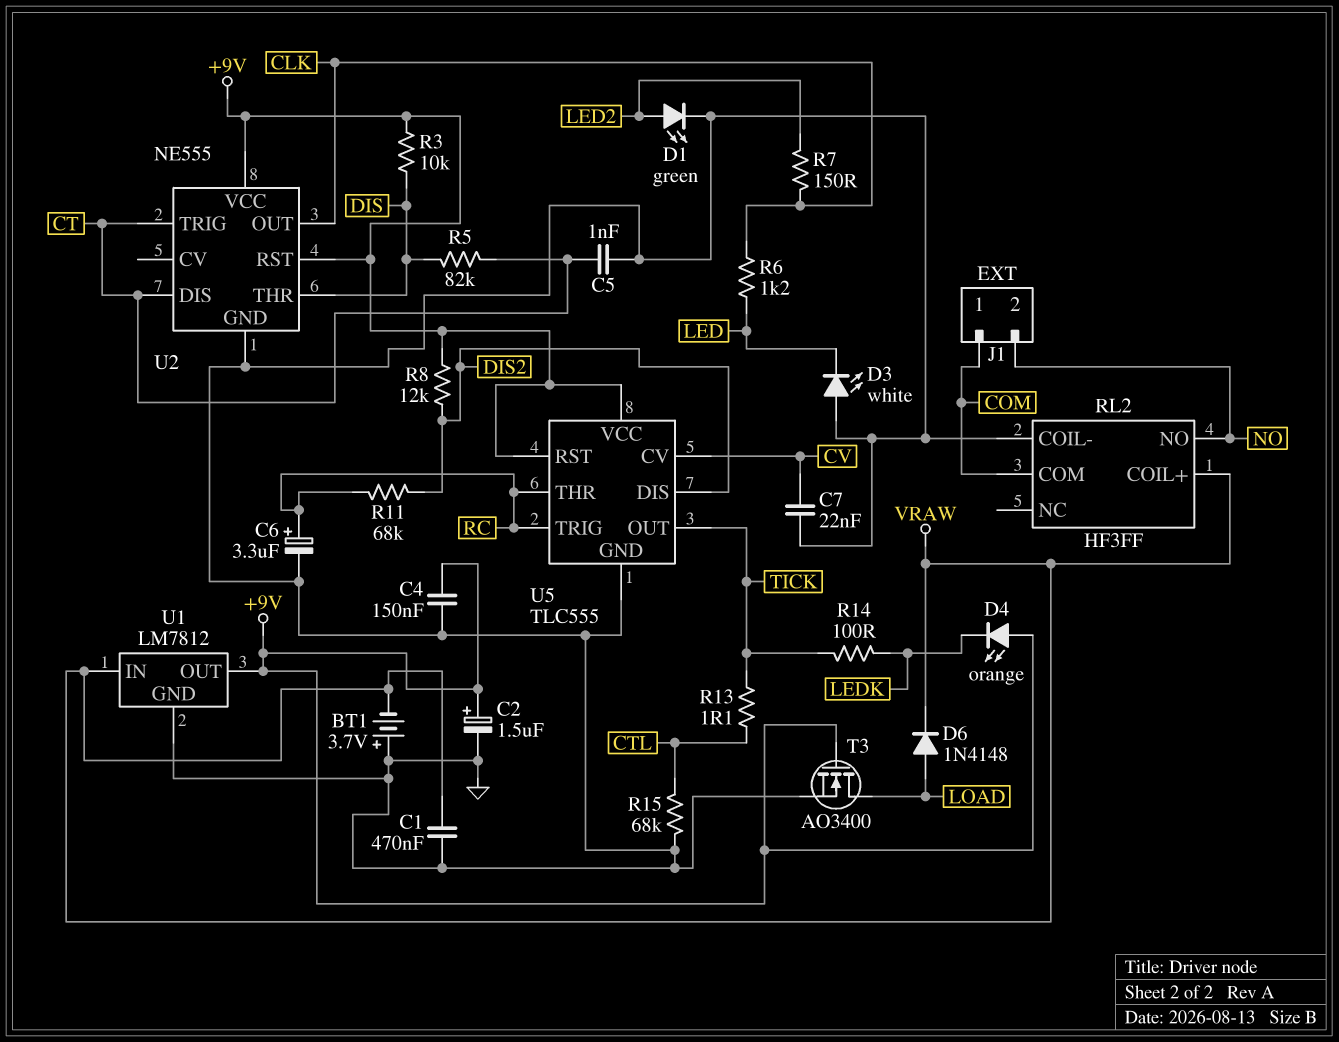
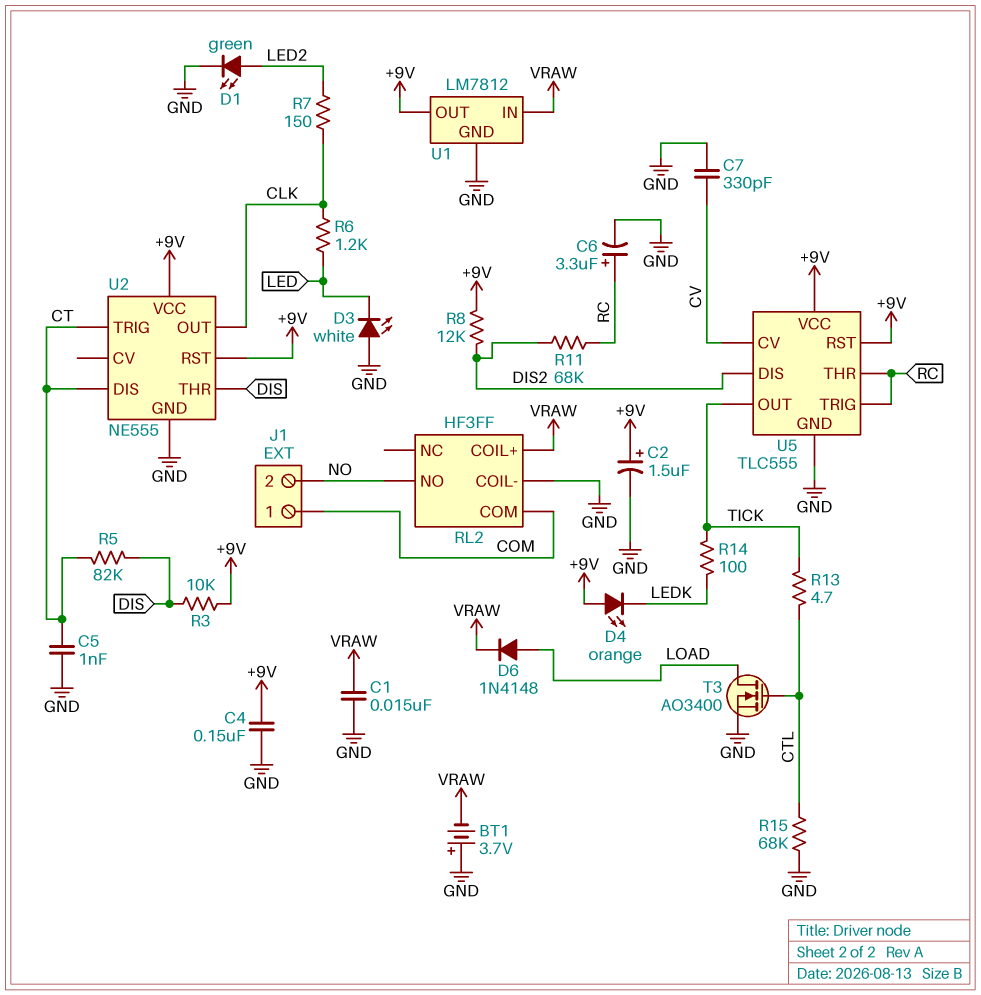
C1: 470nF (GND, VRAW) -> 15nF (GND, VRAW)
C7: 22nF (CV, GND) -> 330pF (CV, GND)
R13: 1.1 (CTL, TICK) -> 4.7 (CTL, TICK)
T3: NMOS AO3400 (G +9V, D LOAD, S GND) -> NMOS AO3400 (G CTL, D LOAD, S GND)

